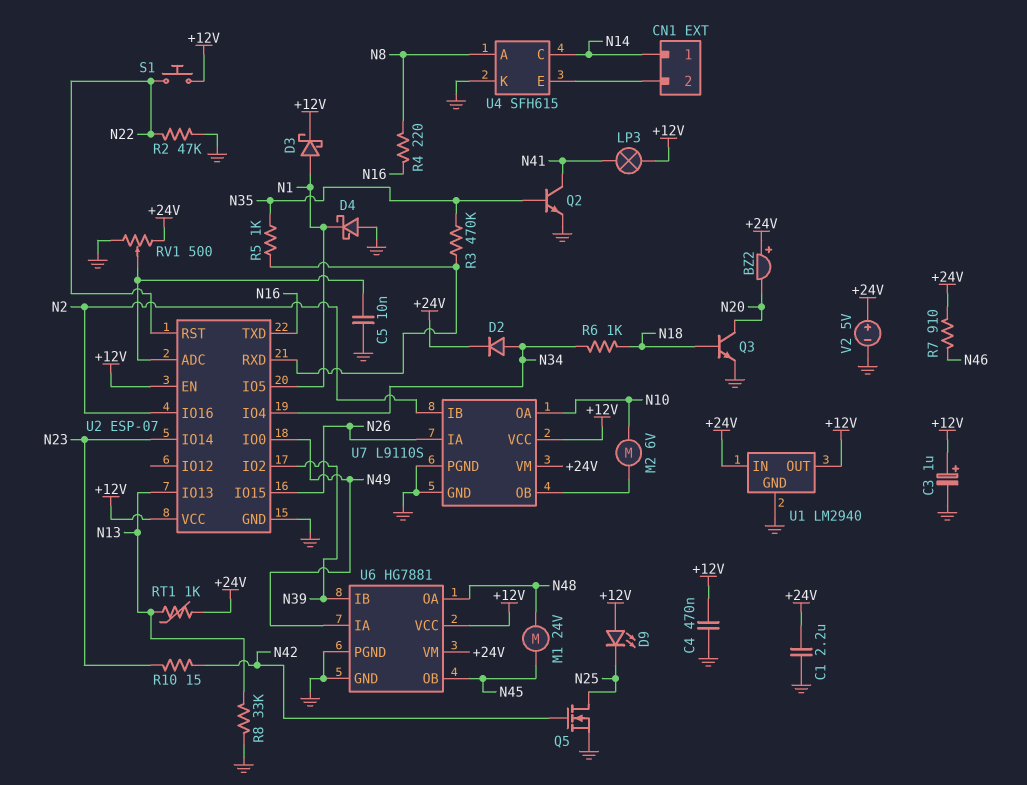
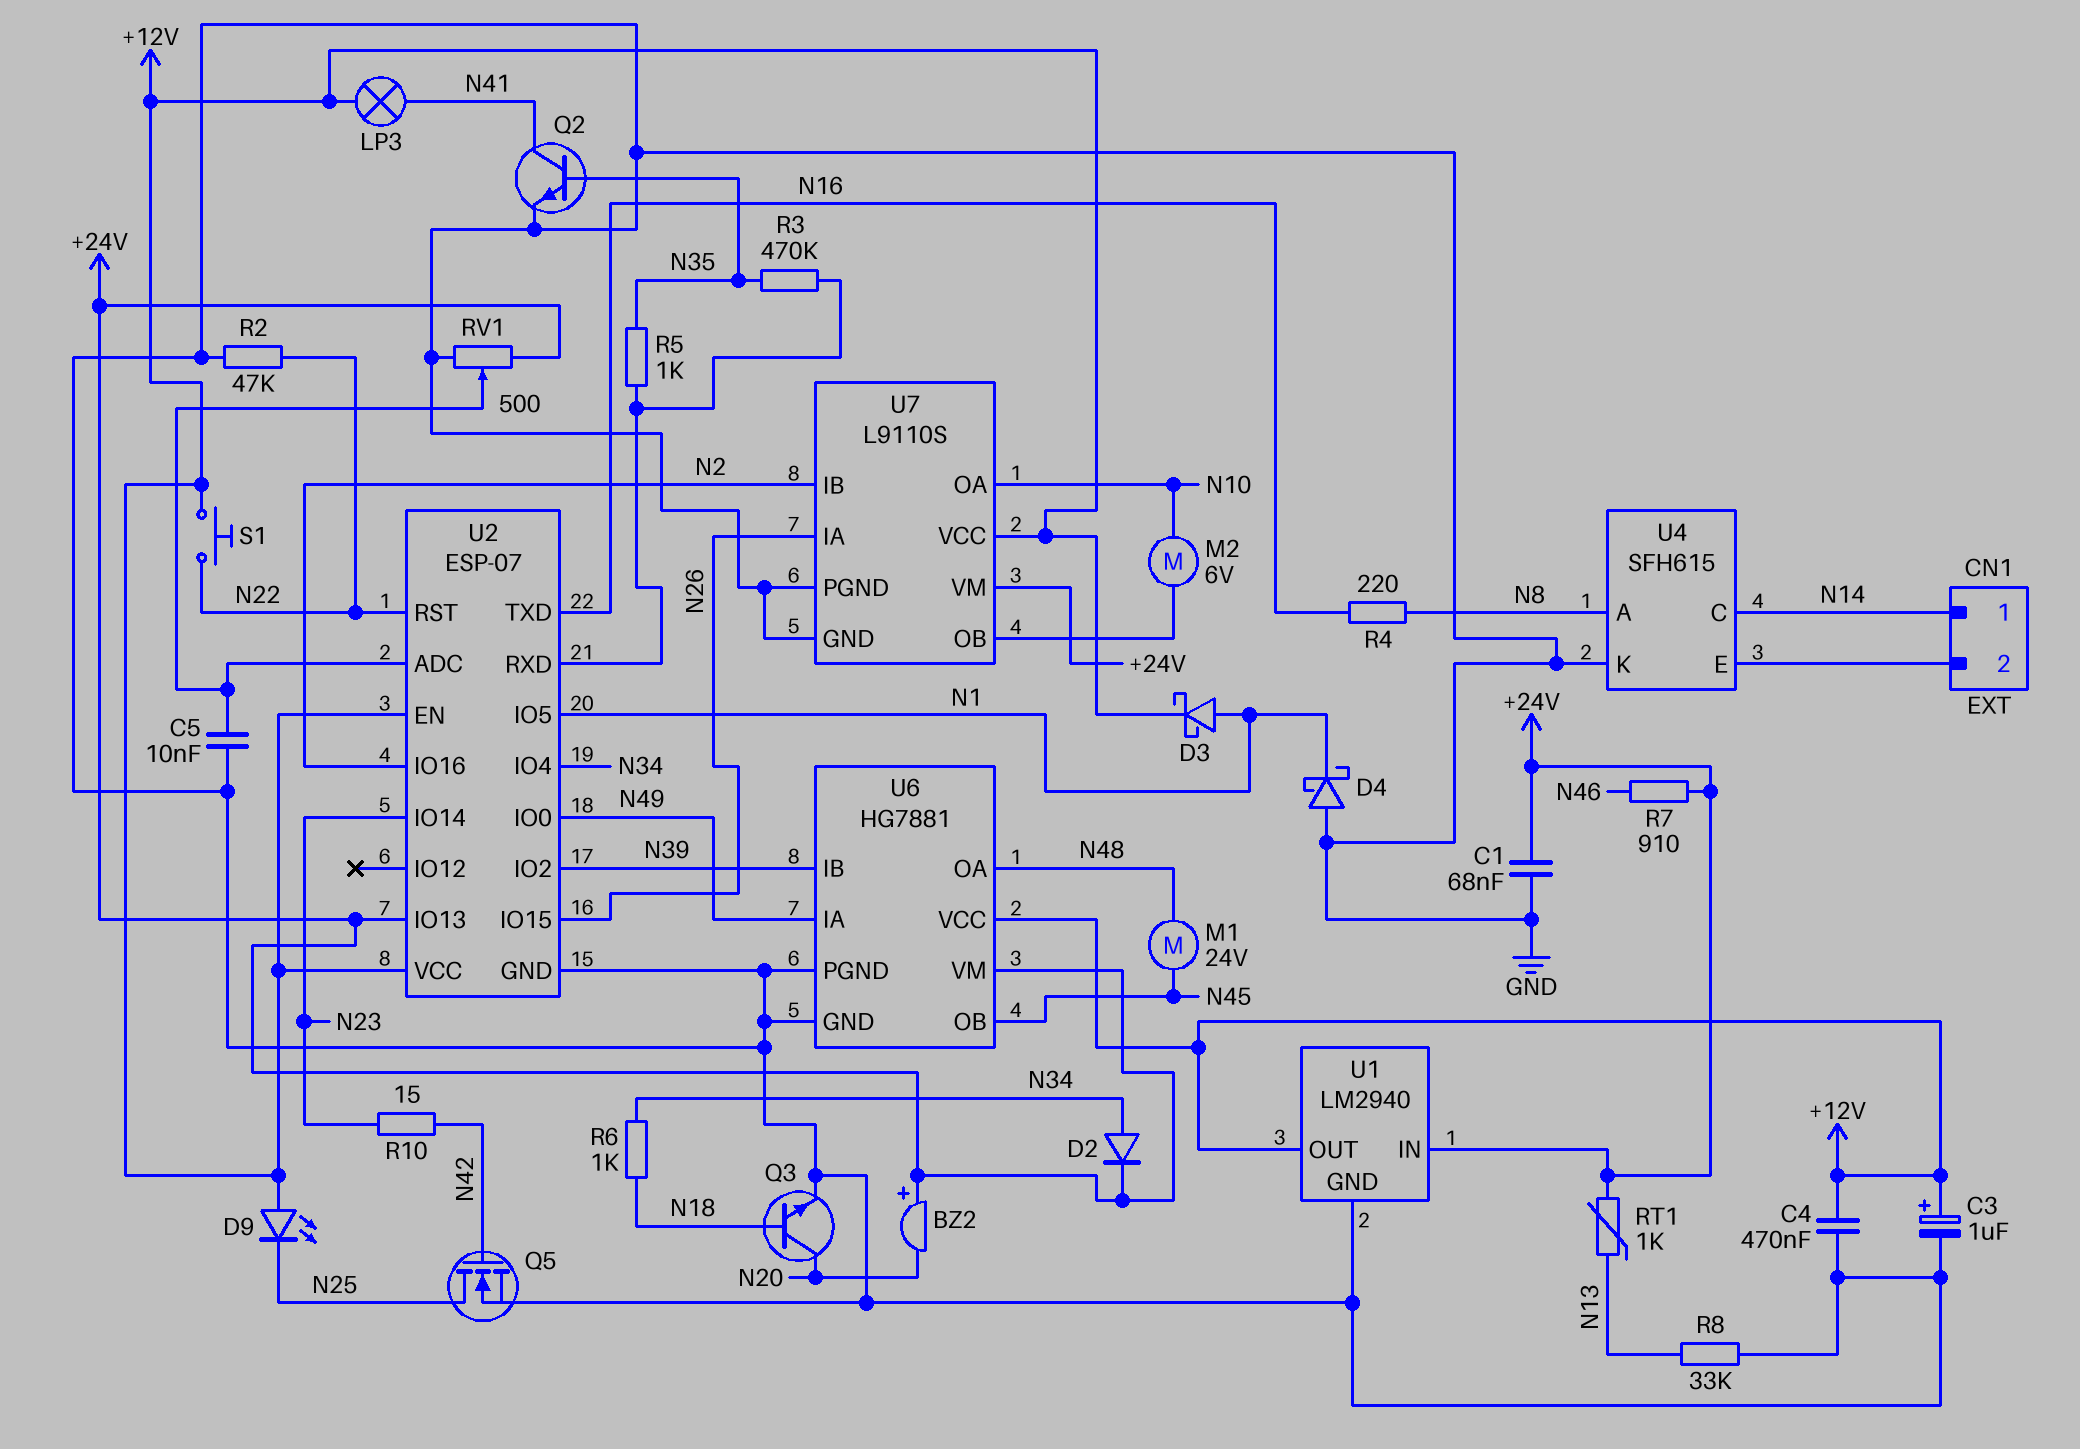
C1: 2.2uF (+24V, GND) -> 68nF (+24V, GND)
U2 pin IO13: N13 -> +24V
V2: 5V (plus +24V, minus GND) -> none

